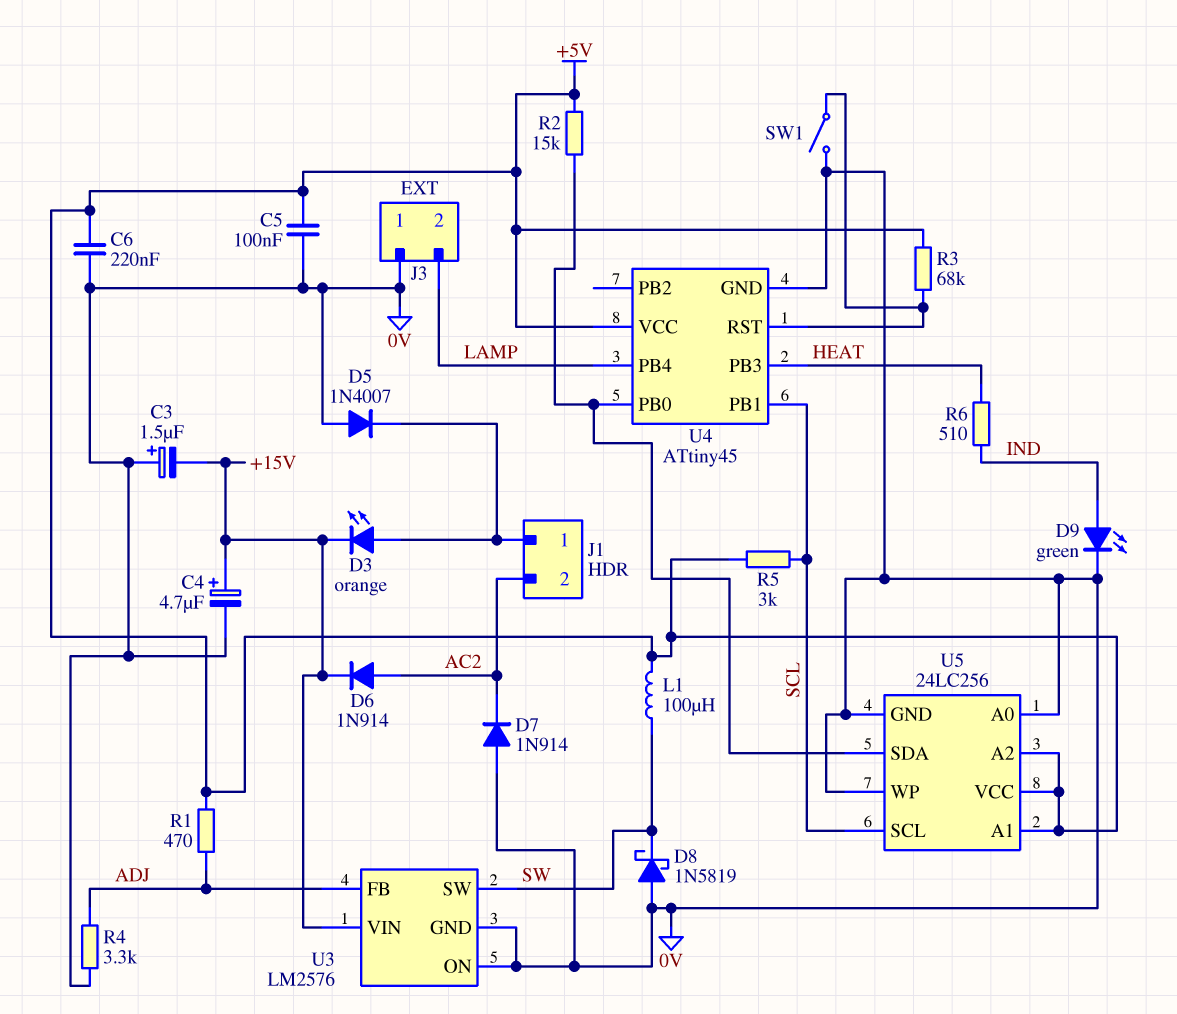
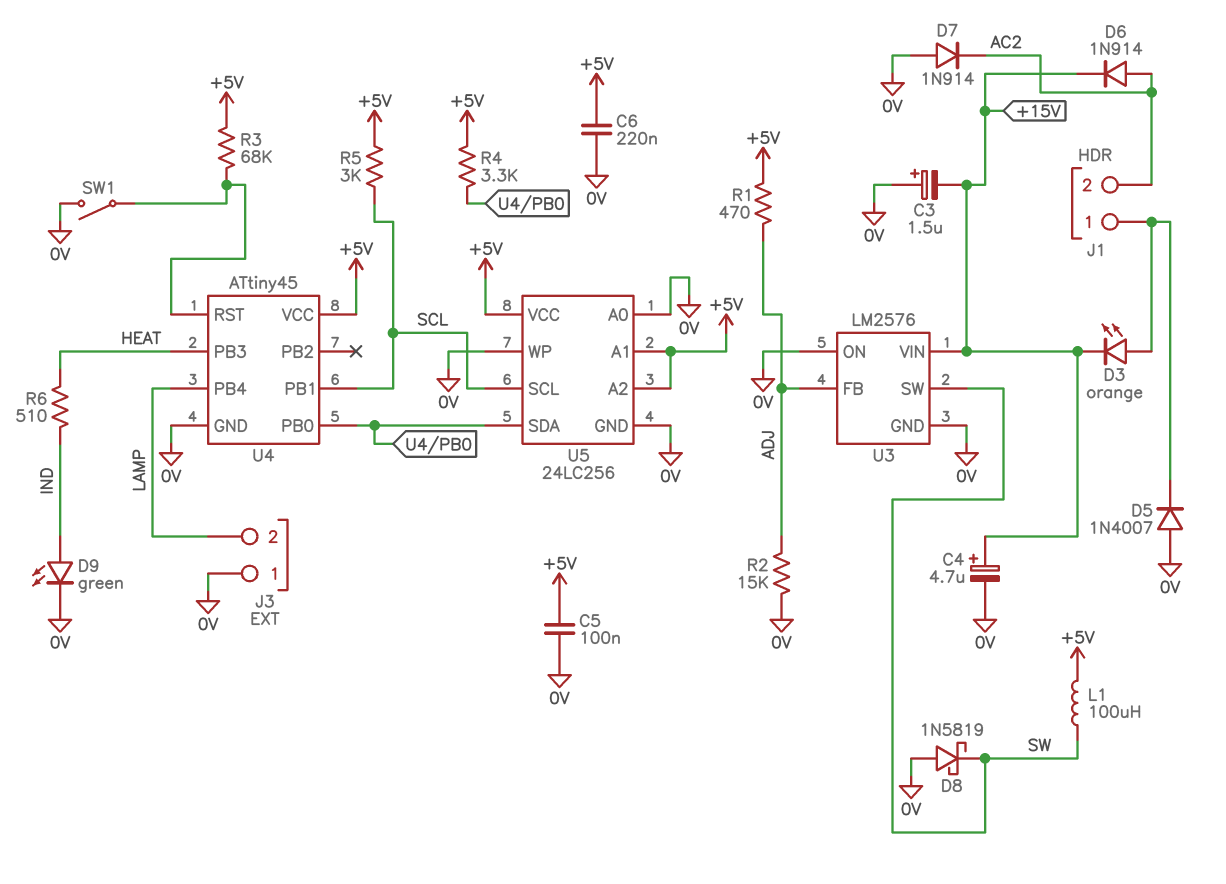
R2: 15k (+5V, U4/PB0) -> 15k (0V, ADJ)
R4: 3.3k (0V, ADJ) -> 3.3k (+5V, U4/PB0)

